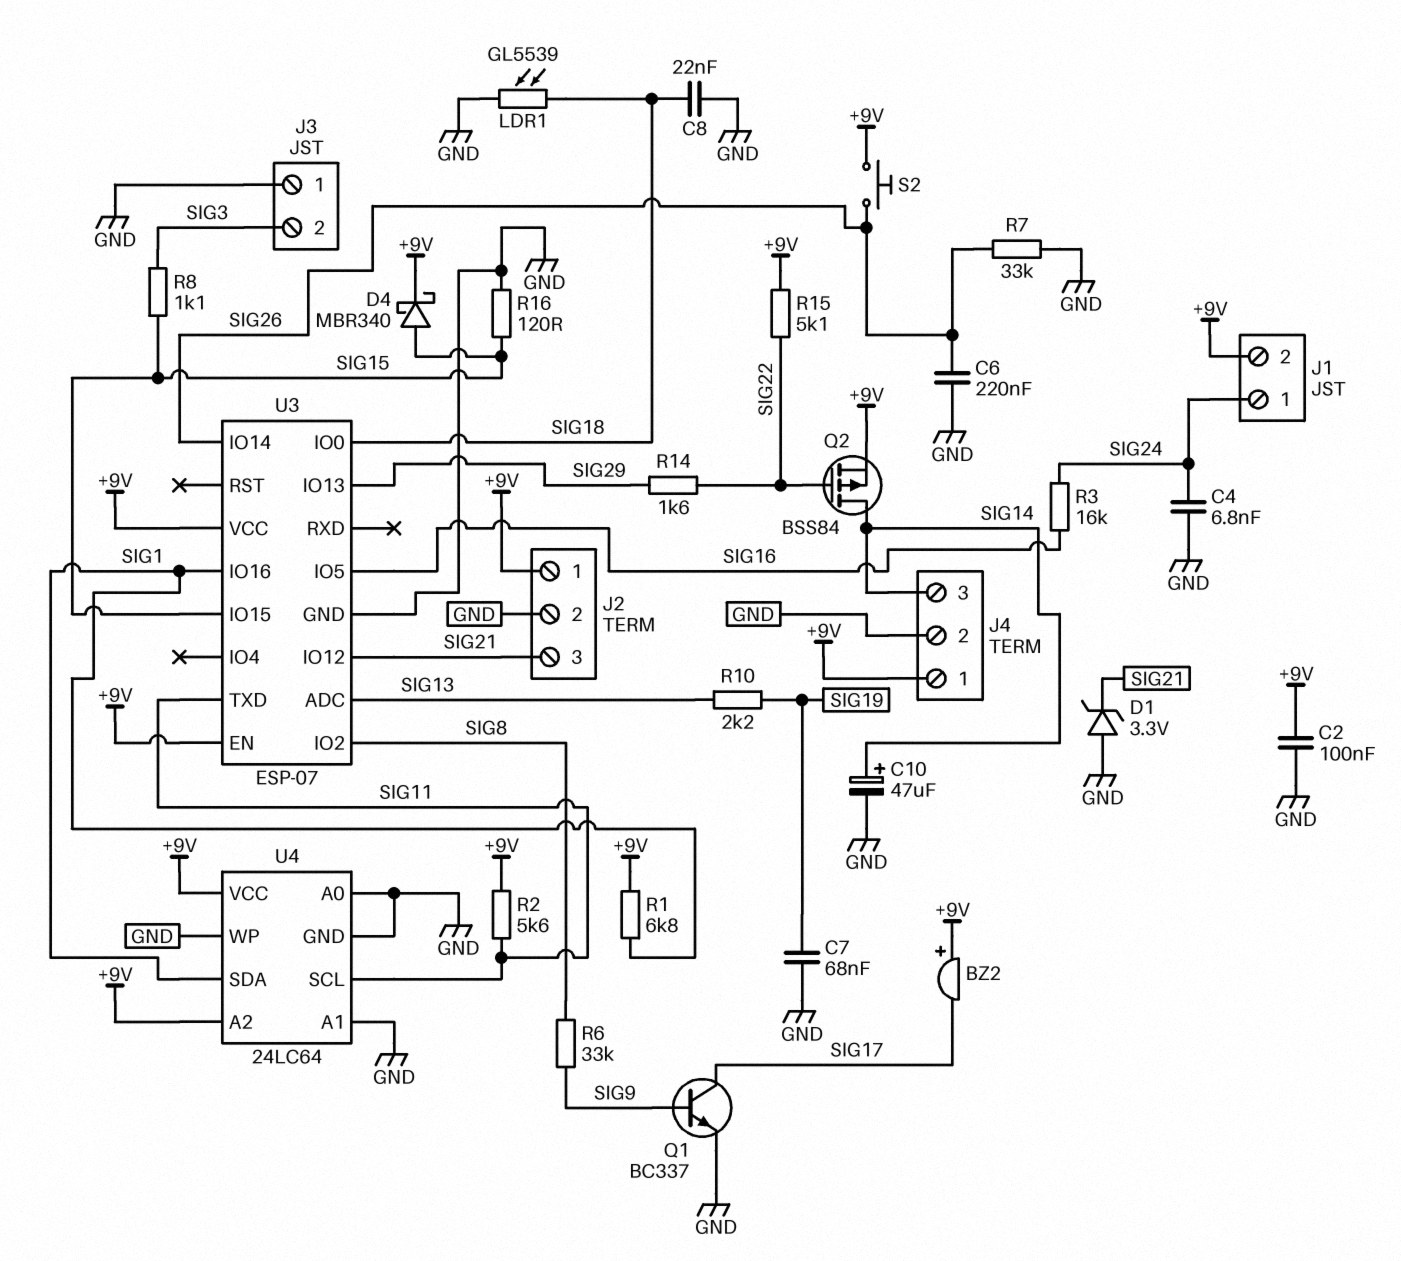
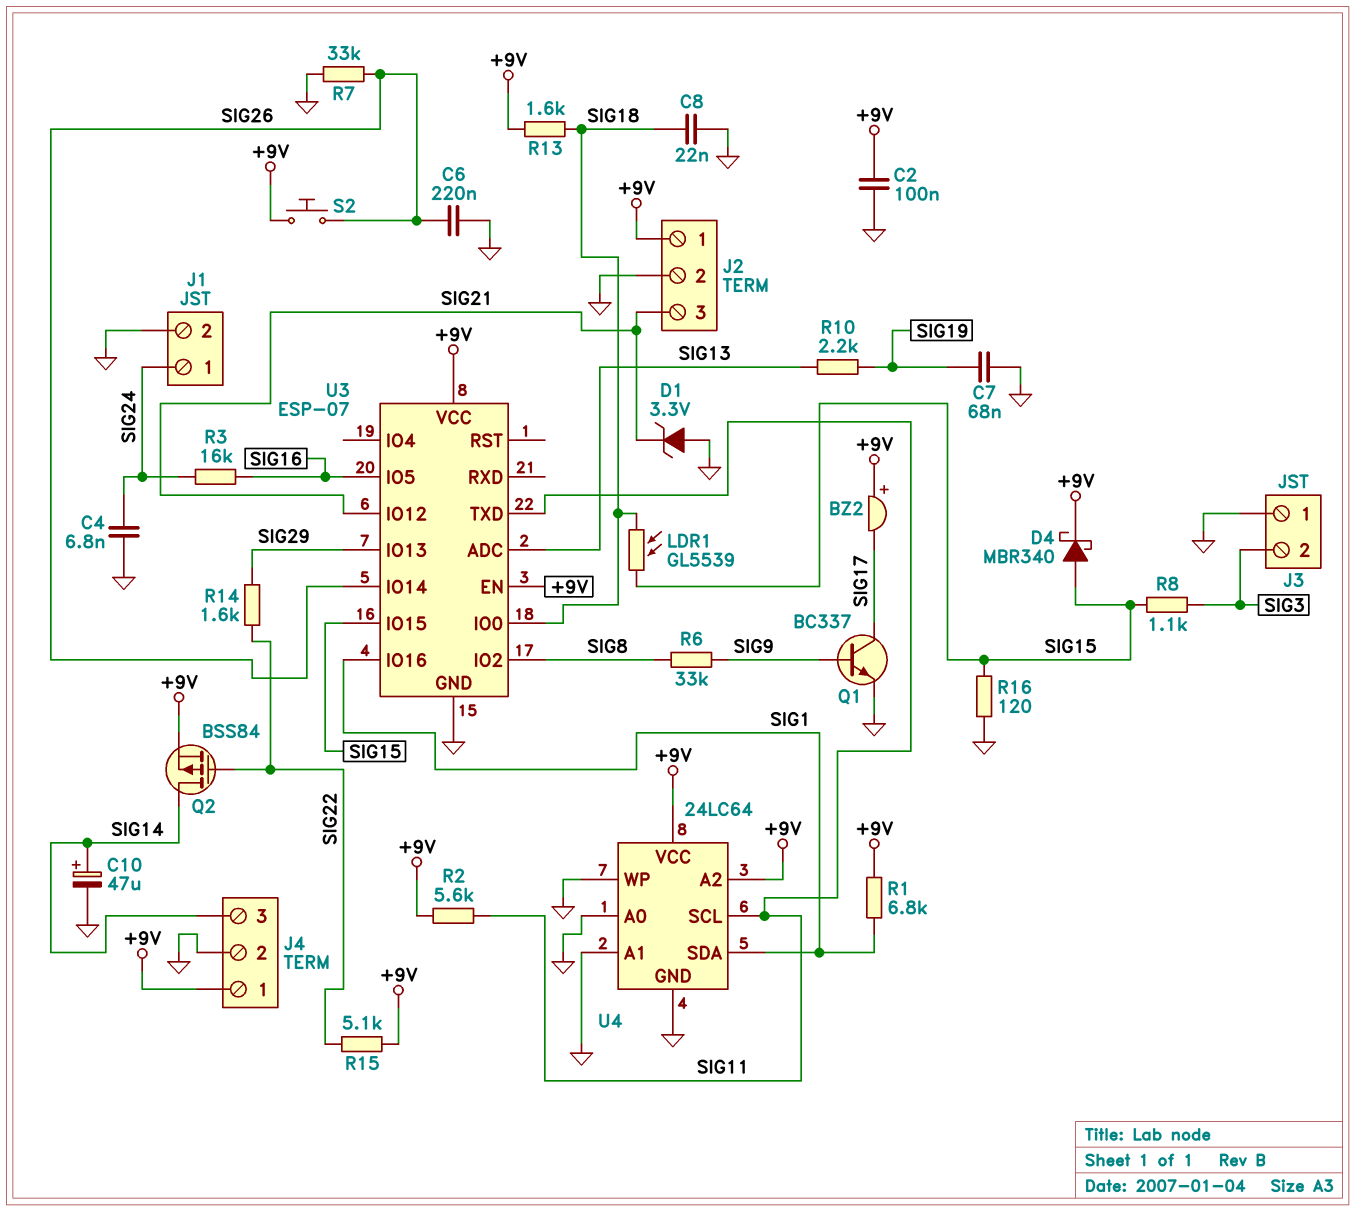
J1 pin 2: +9V -> GND
LDR1: GL5539 (GND, SIG18) -> GL5539 (SIG15, SIG18)
R13: none -> 1.6k (+9V, SIG18)

